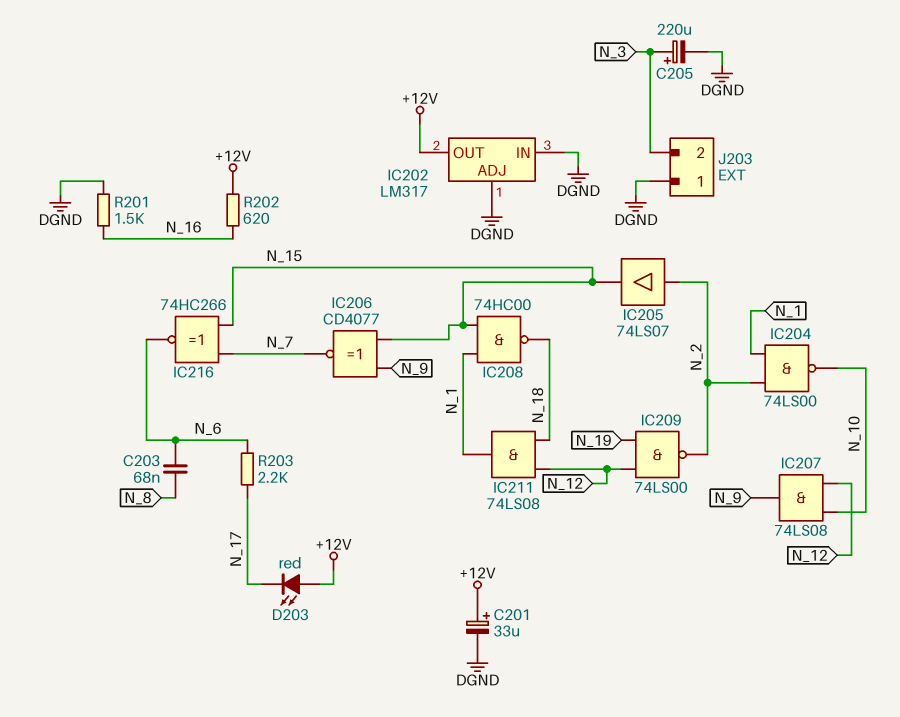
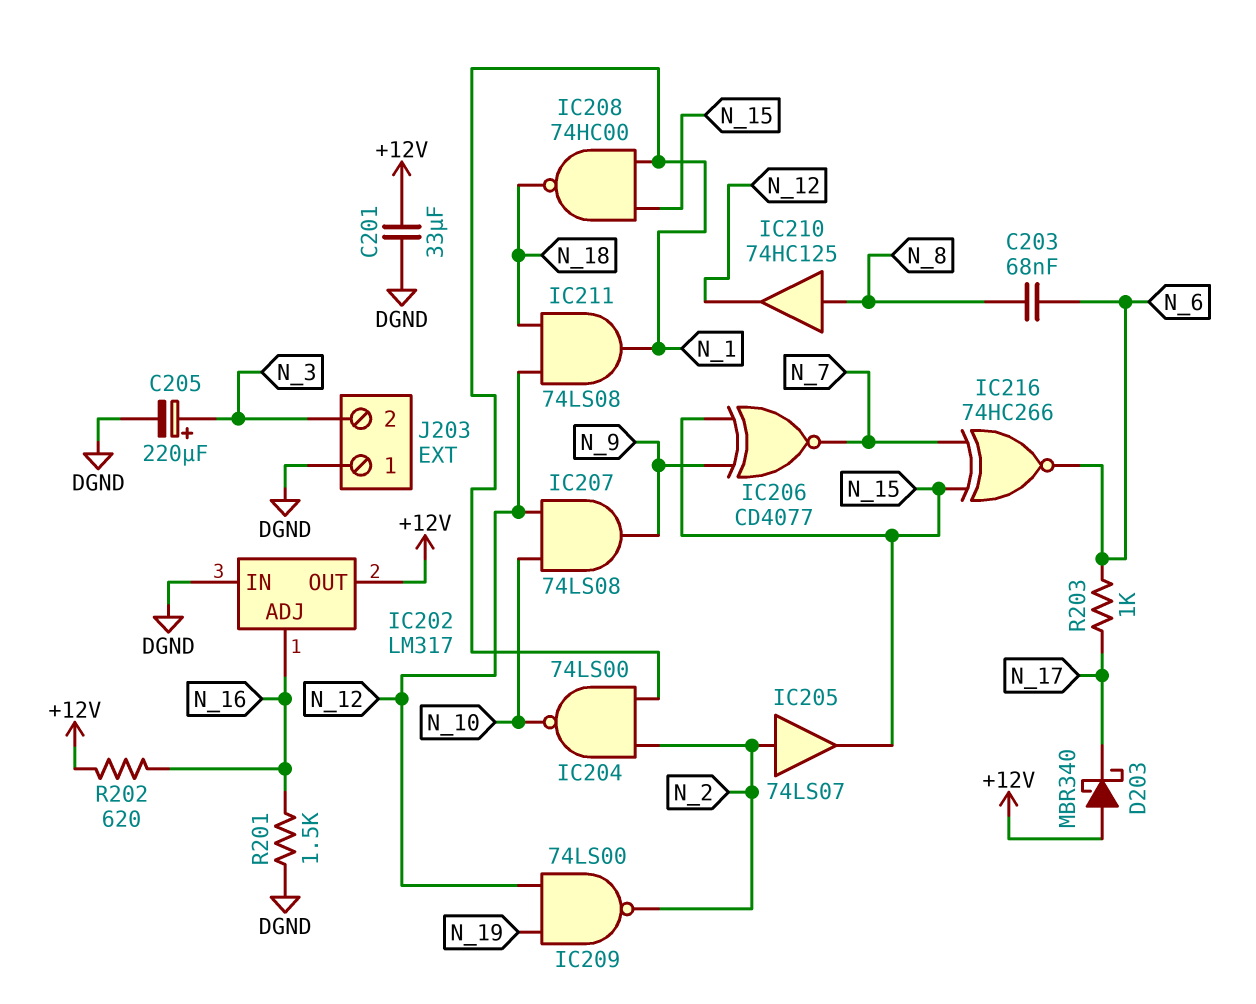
C201: 33uF (plus +12V, minus DGND) -> 33uF (+12V, DGND)
D203: LED red (A +12V, K N_17) -> schottky MBR340 (A +12V, K N_17)
IC202 pin ADJ: DGND -> N_16
IC210: none -> buffer 74HC125 (in N_8, out N_12)
R203: 2.2k (N_6, N_17) -> 1k (N_6, N_17)

